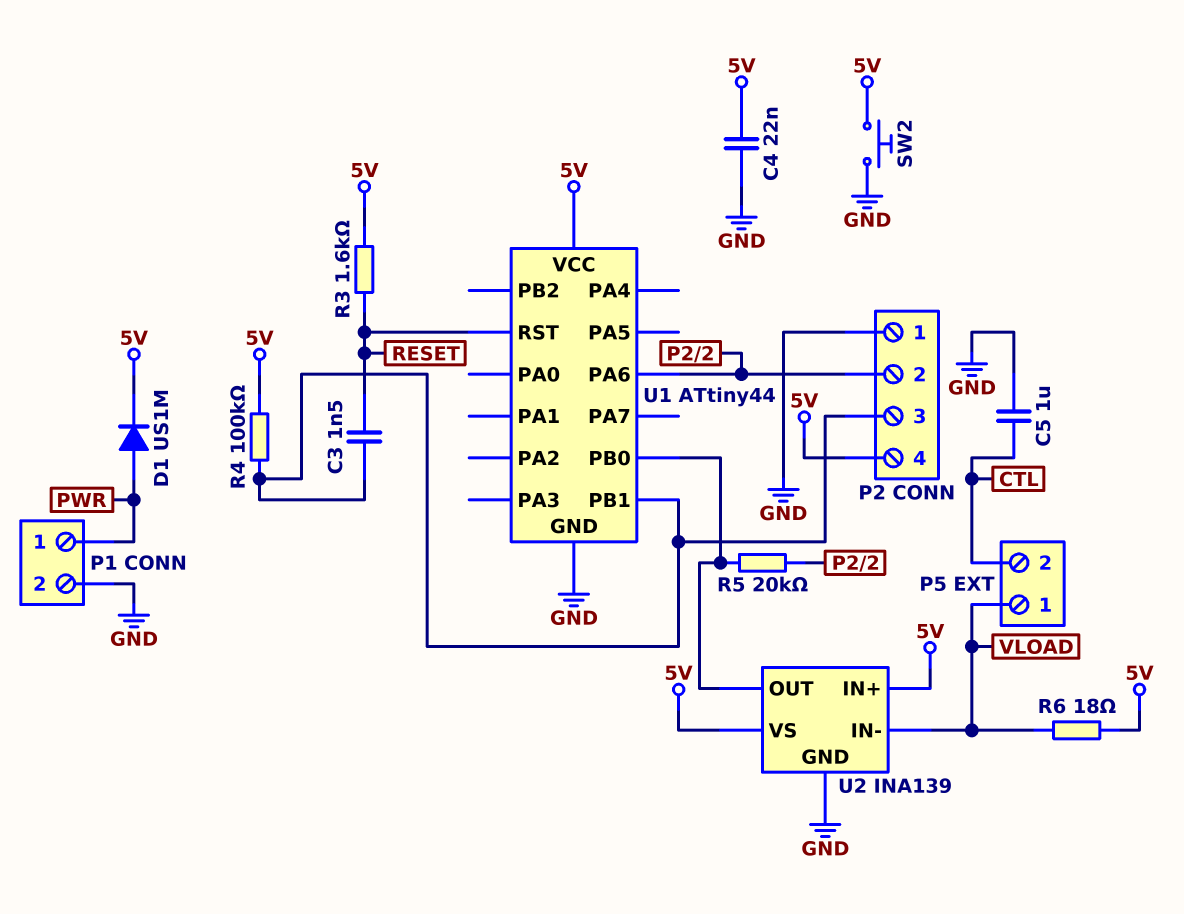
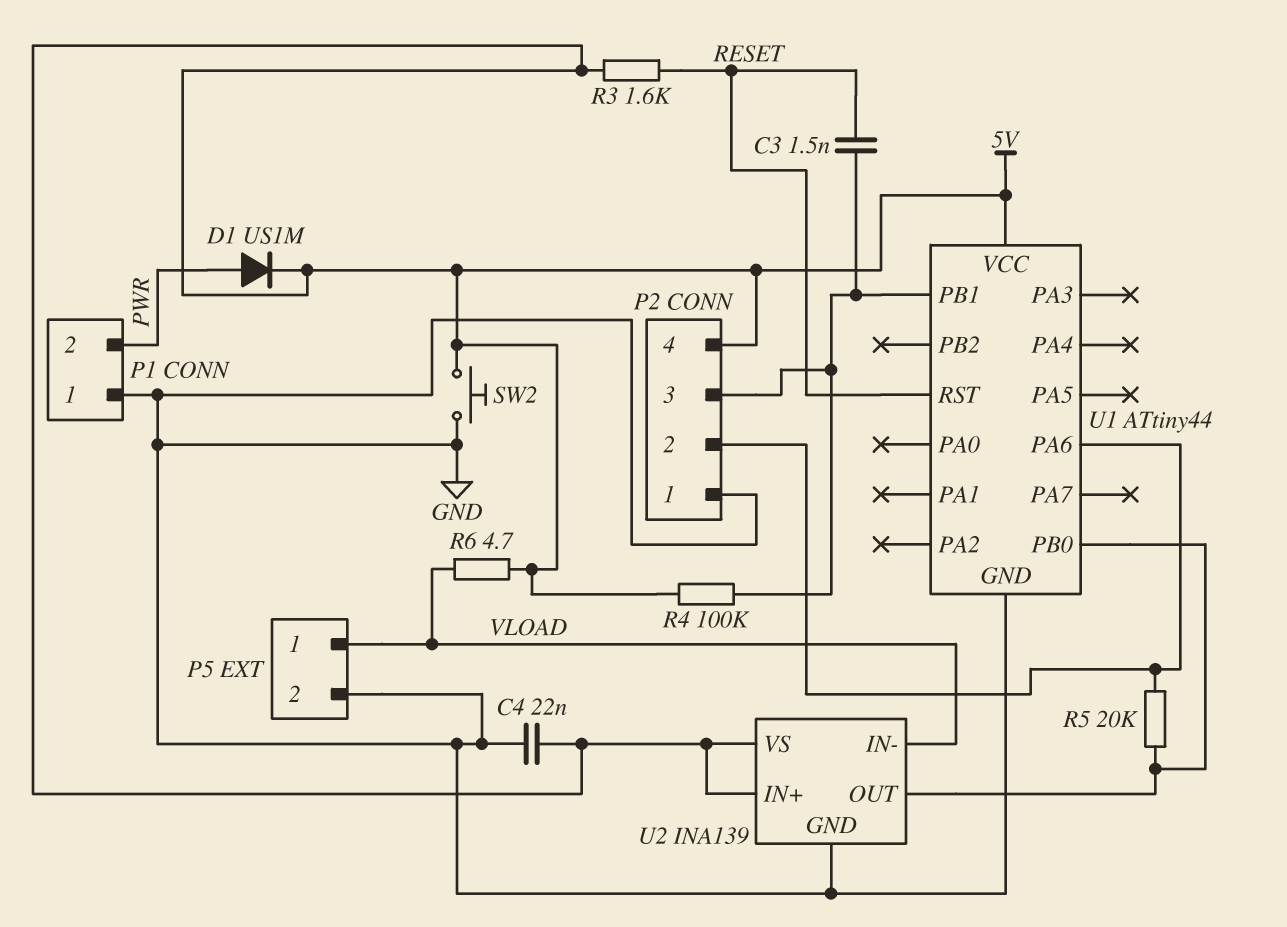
C5: 1uF (CTL, GND) -> none
P1 pin 1: PWR -> GND
P1 pin 2: GND -> PWR
P5 pin 2: CTL -> GND
R6: 18 (5V, VLOAD) -> 4.7 (5V, VLOAD)

